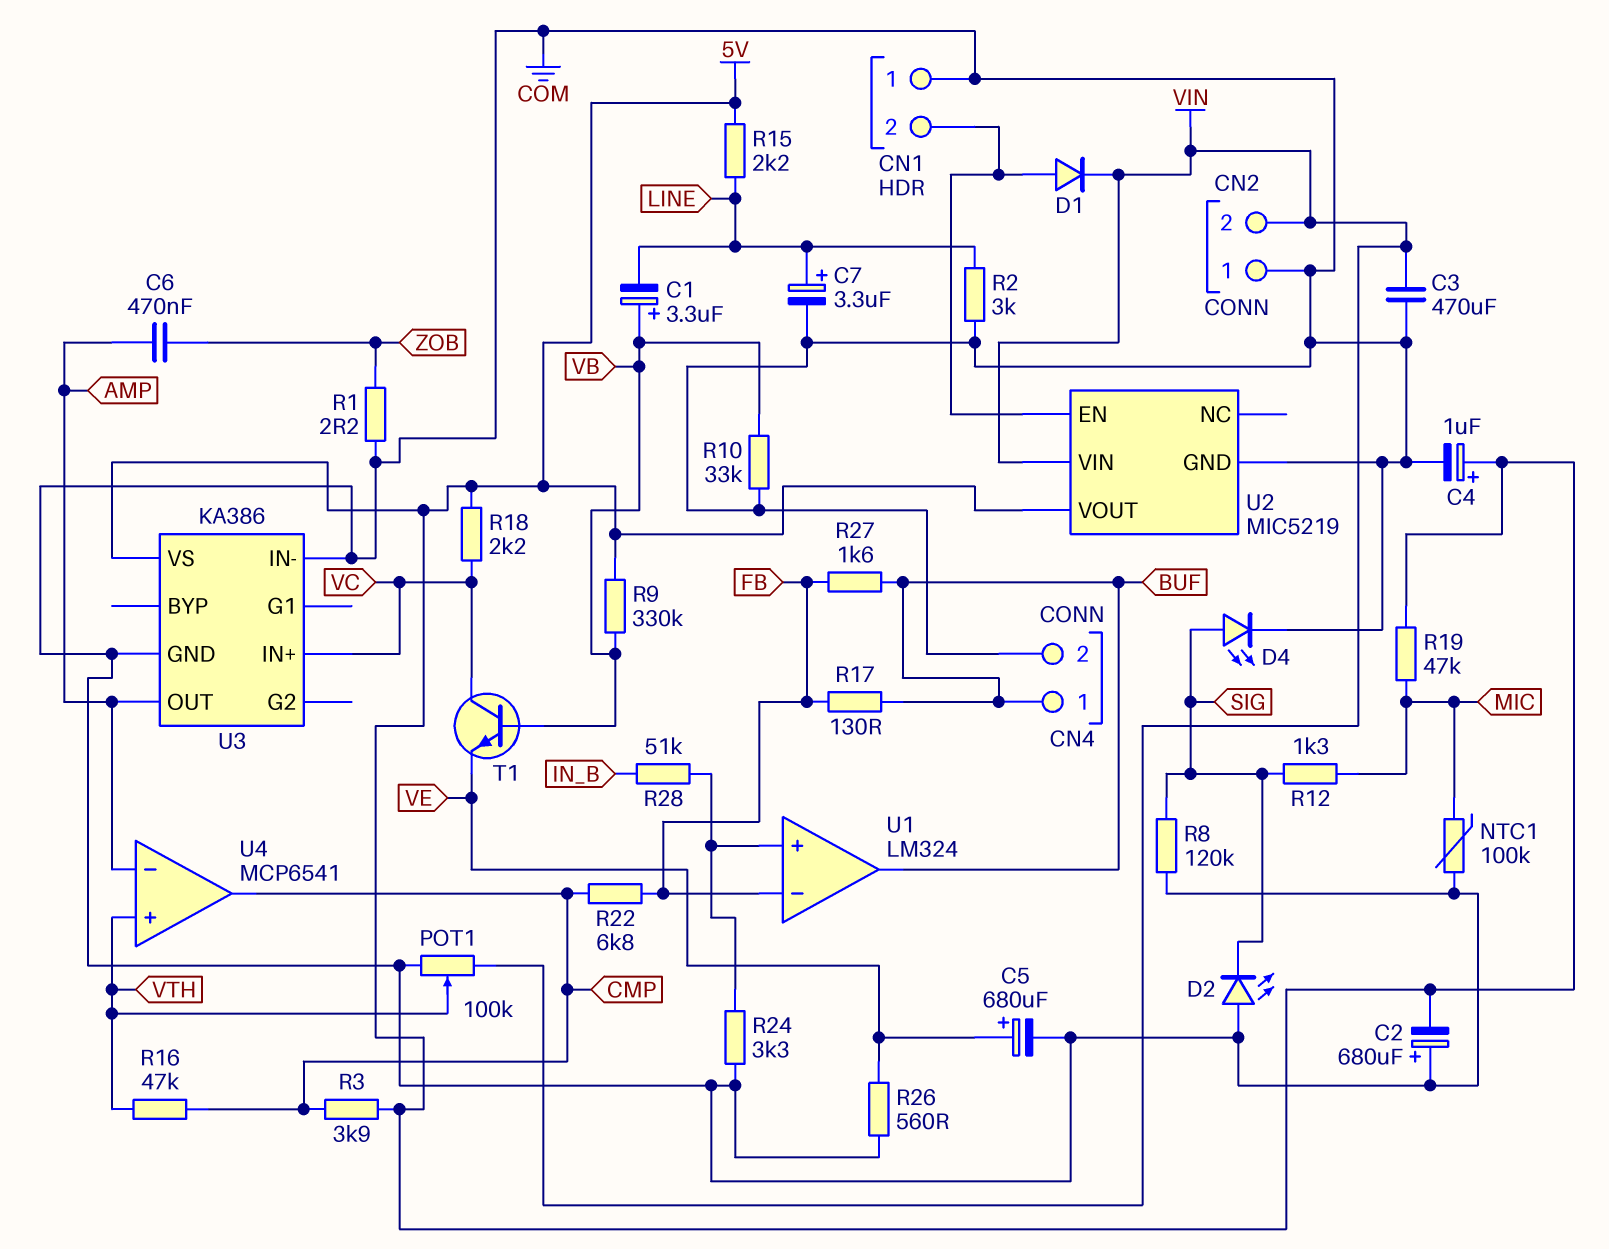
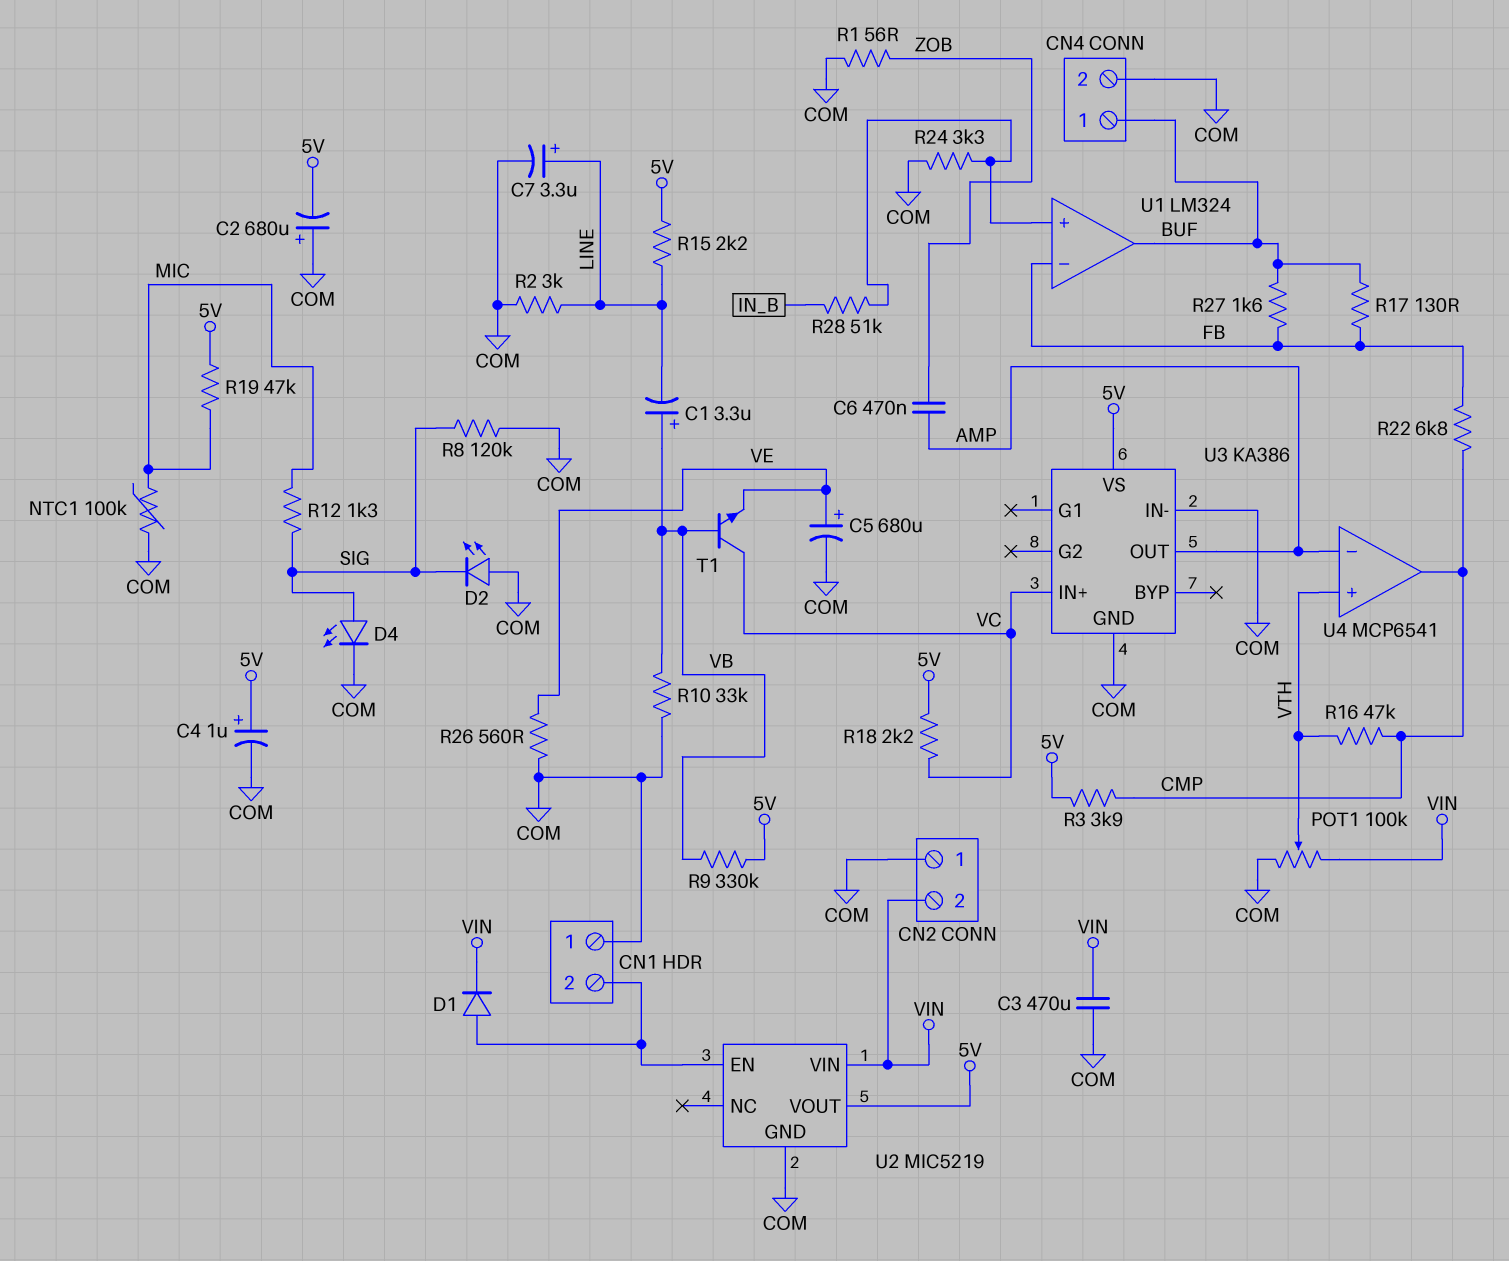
R1: 2.2 (COM, ZOB) -> 56 (COM, ZOB)

